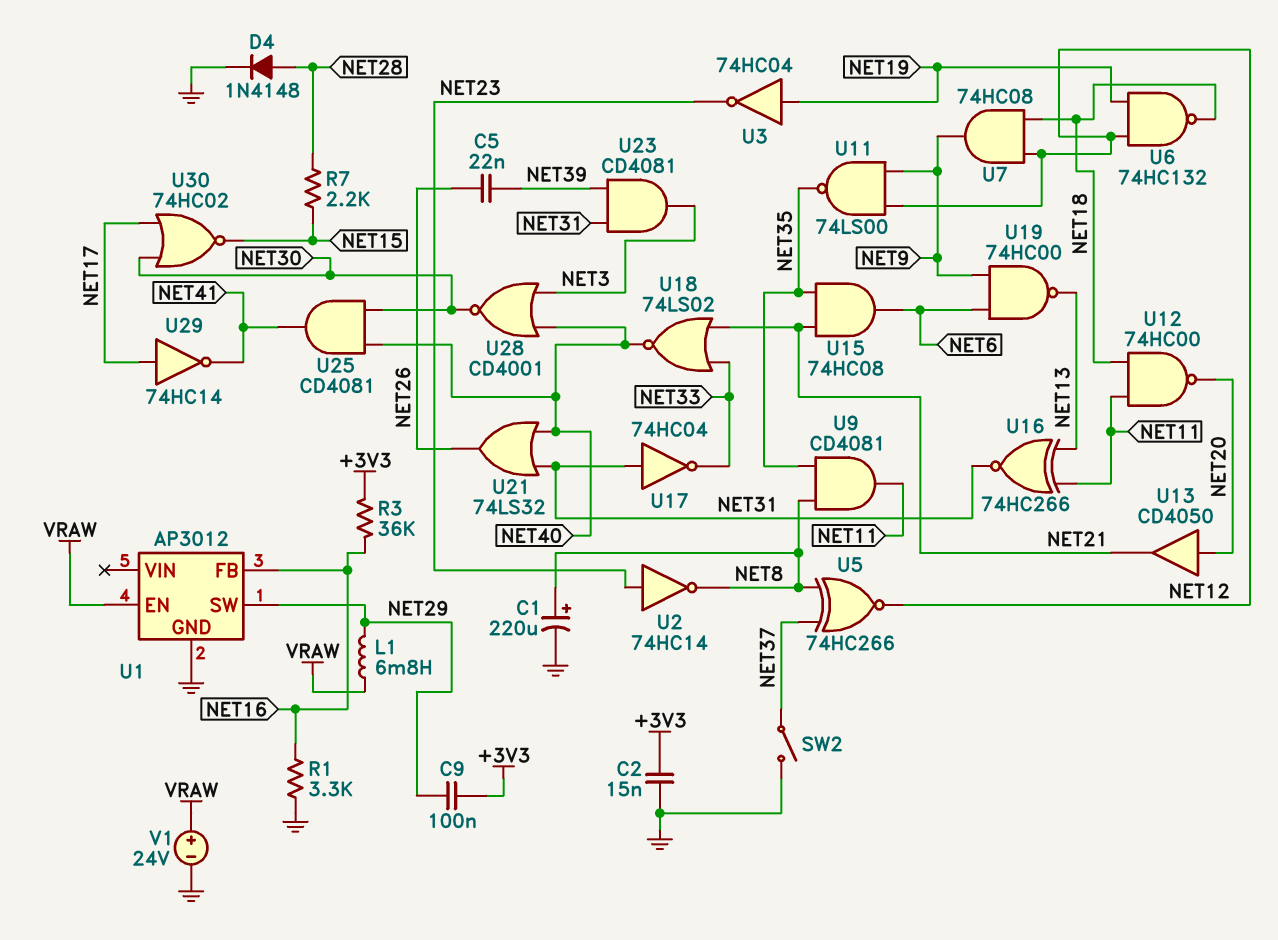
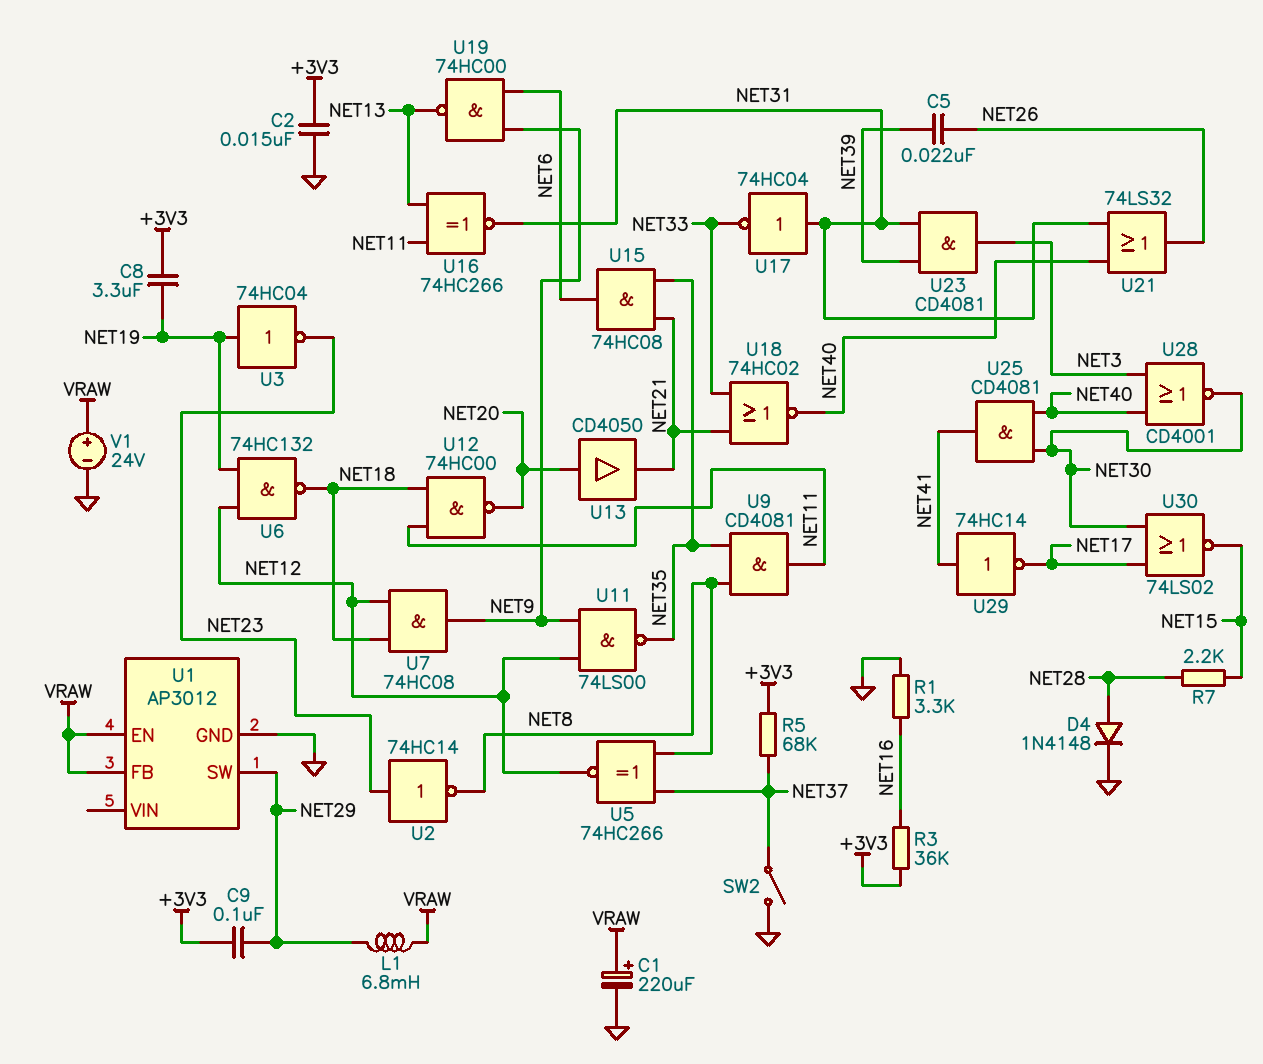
C1: 220uF (plus NET8, minus GND) -> 220uF (plus VRAW, minus GND)
C8: none -> 3.3uF (+3V3, NET19)
R5: none -> 68k (+3V3, NET37)
U1 pin FB: NET16 -> VRAW
U18: NOR 74LS02 (in NET21, in NET33, out NET40) -> NOR 74HC02 (in NET21, in NET33, out NET40)
U29: NOT 74HC14 (in NET17, out NET41) -> NOT 74HC14 (in NET41, out NET17)
U30: NOR 74HC02 (in NET17, in NET30, out NET15) -> NOR 74LS02 (in NET17, in NET30, out NET15)

